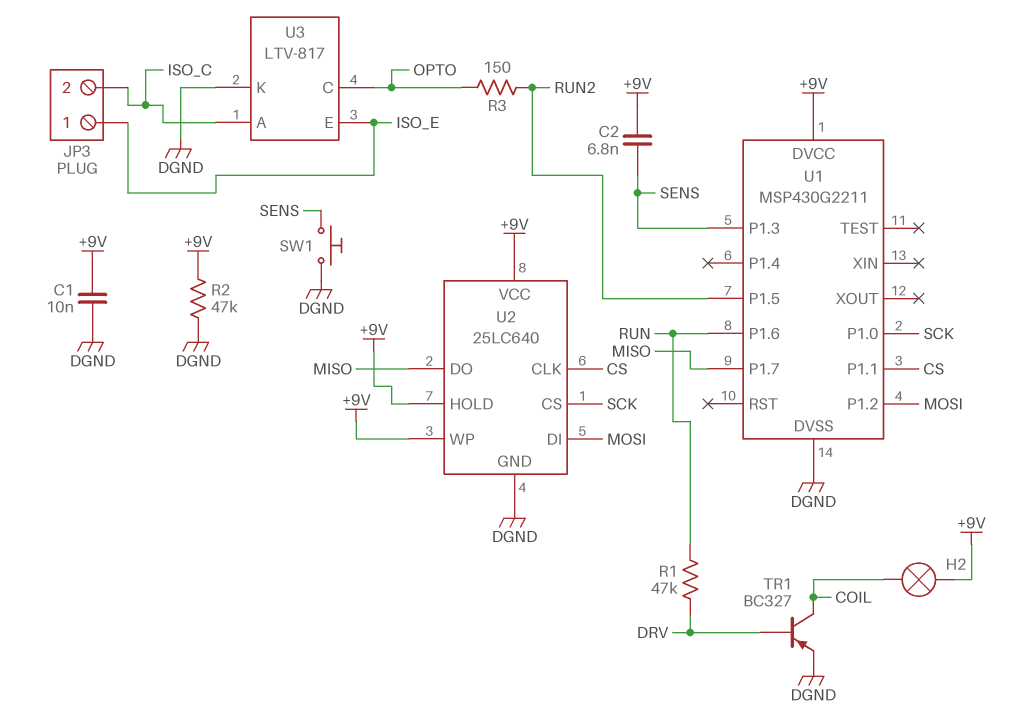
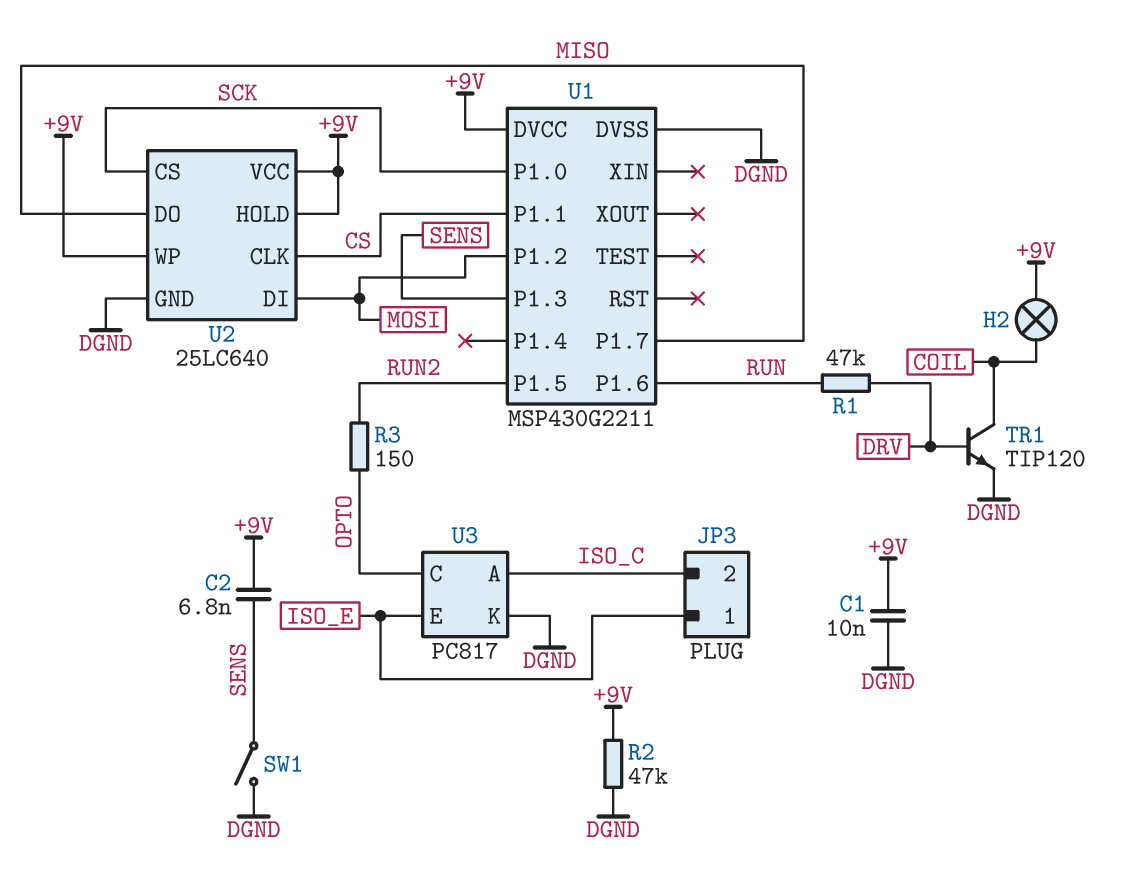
SW1: button (DGND, SENS) -> switch (DGND, SENS)
TR1: PNP BC327 (B DRV, C COIL, E DGND) -> NPN TIP120 (B DRV, C COIL, E DGND)
U3: LTV-817 -> PC817

